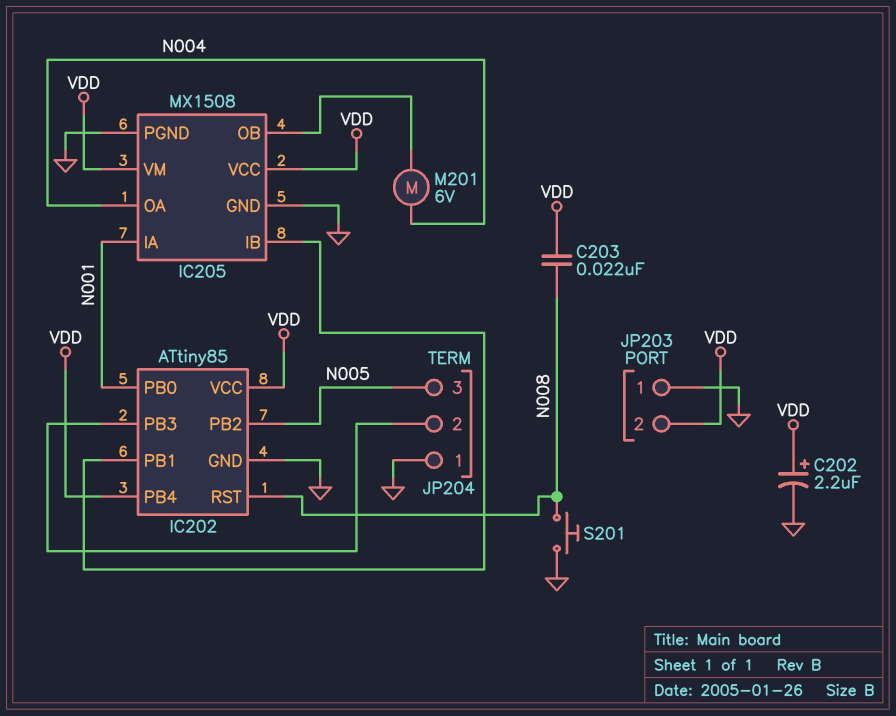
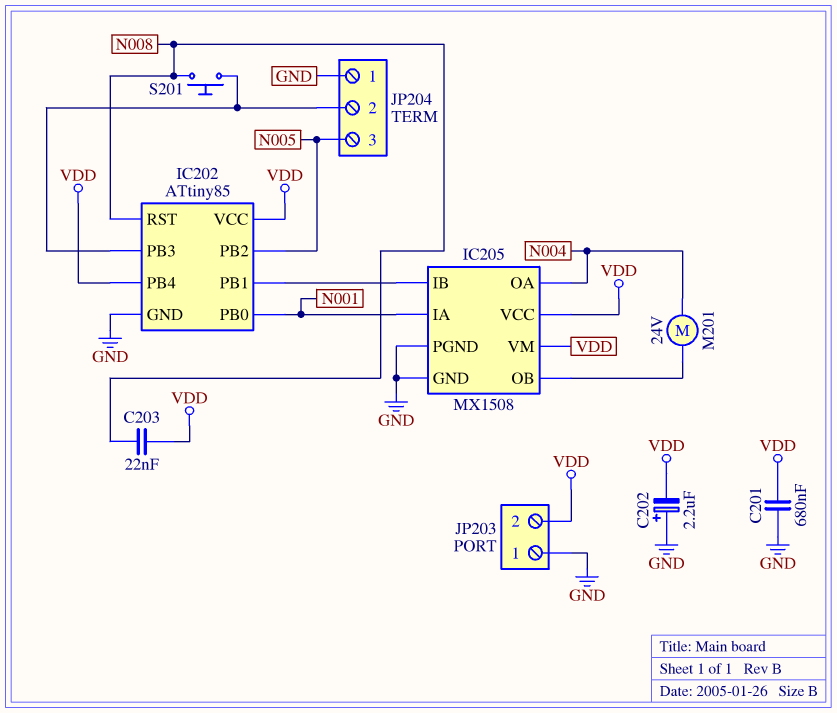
C201: none -> 680nF (GND, VDD)
C202: 2.2uF (plus VDD, minus GND) -> 2.2uF (plus GND, minus VDD)
M201: motor 6V (IC205/OB, N004) -> motor 24V (IC205/OB, N004)
S201: button (GND, N008) -> button (IC202/PB3, N008)

